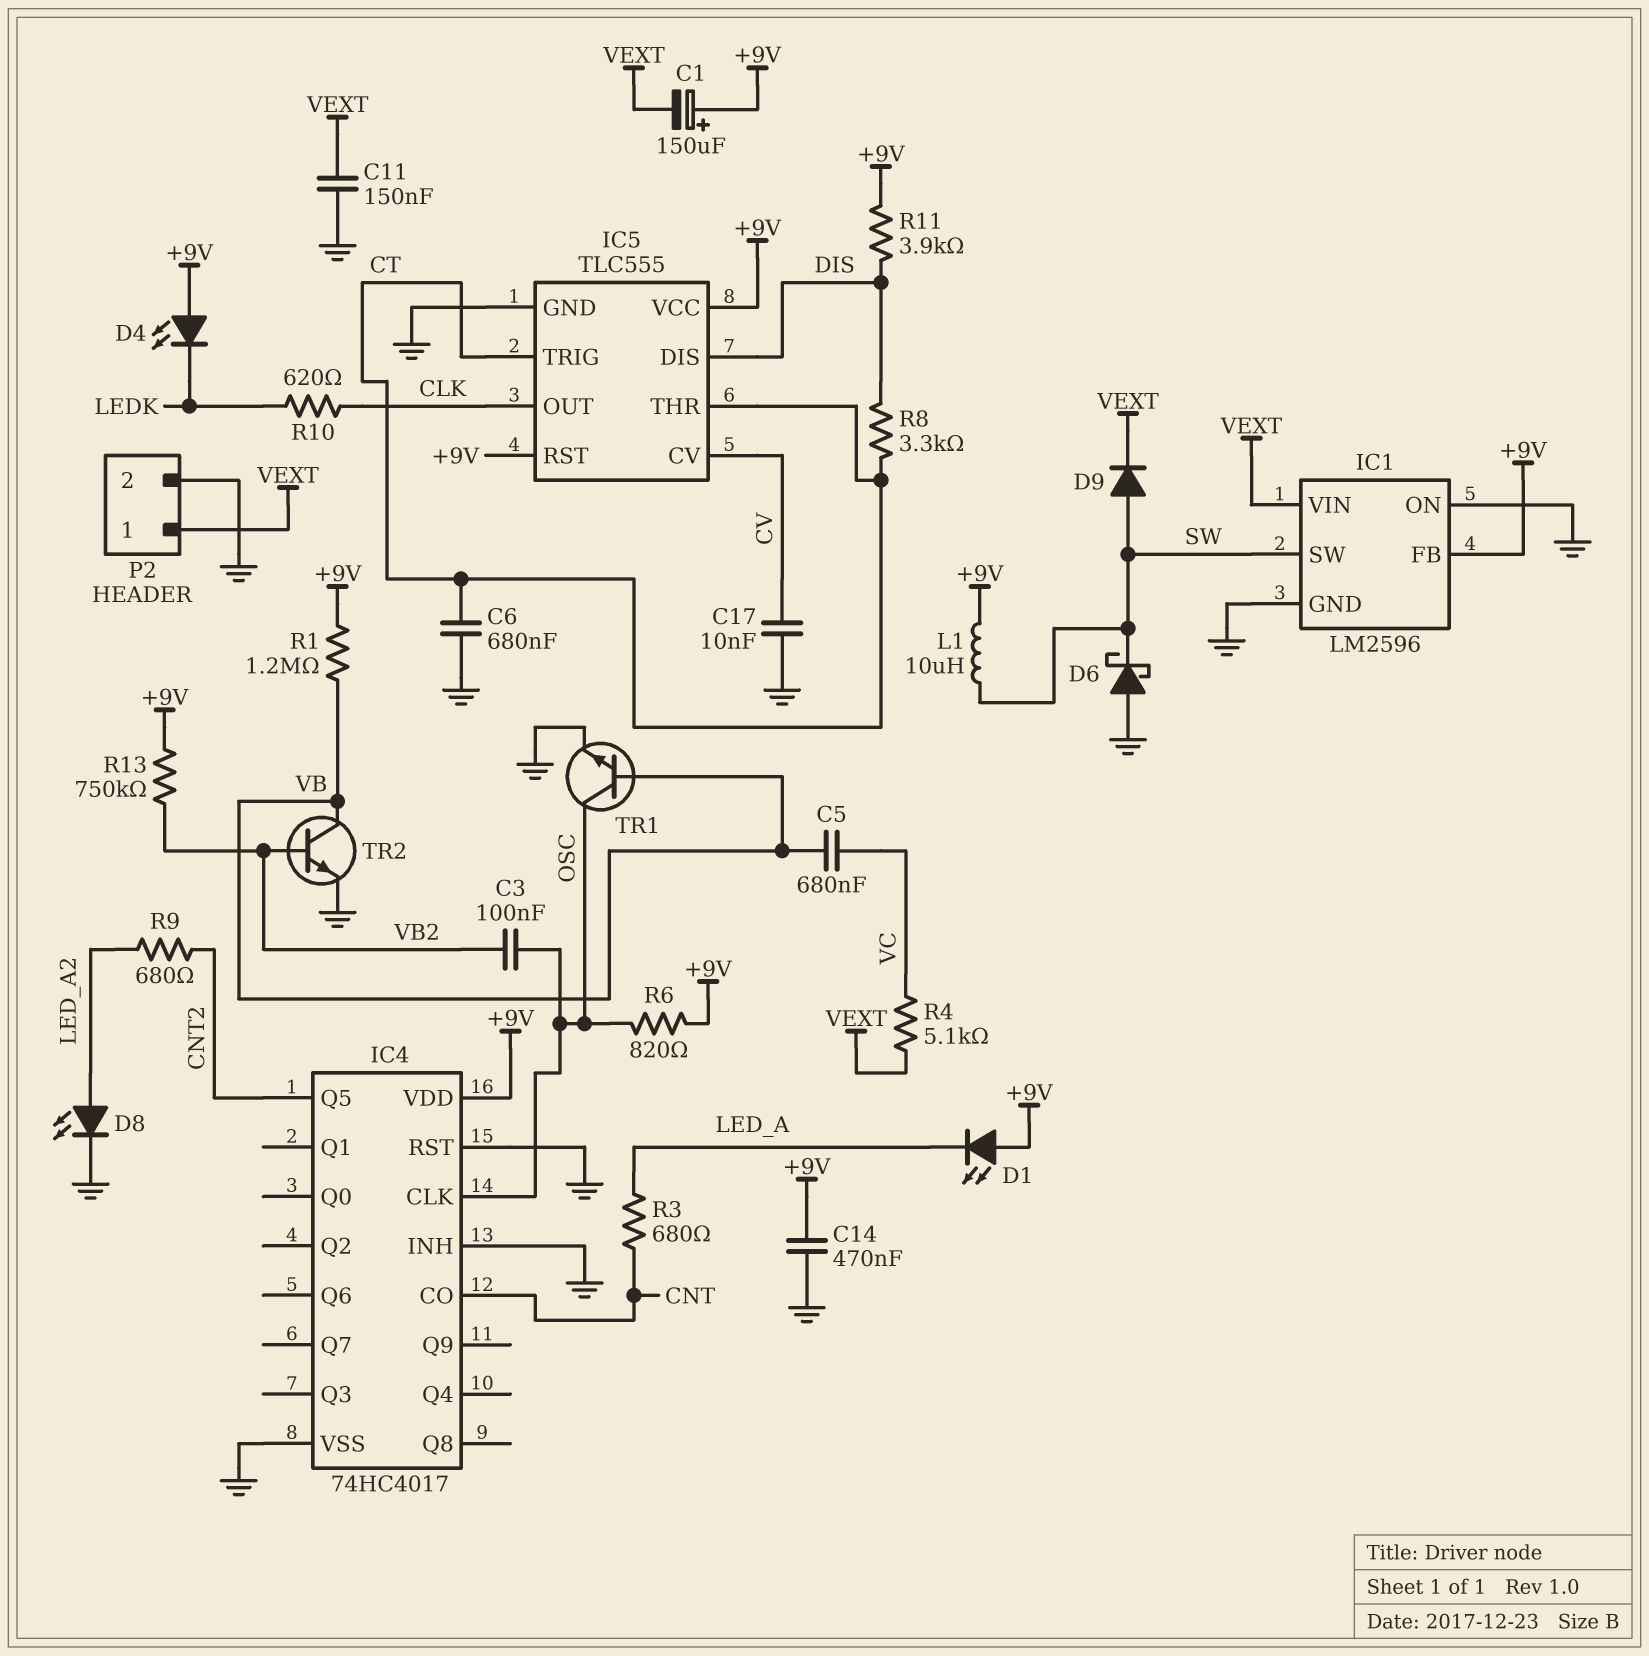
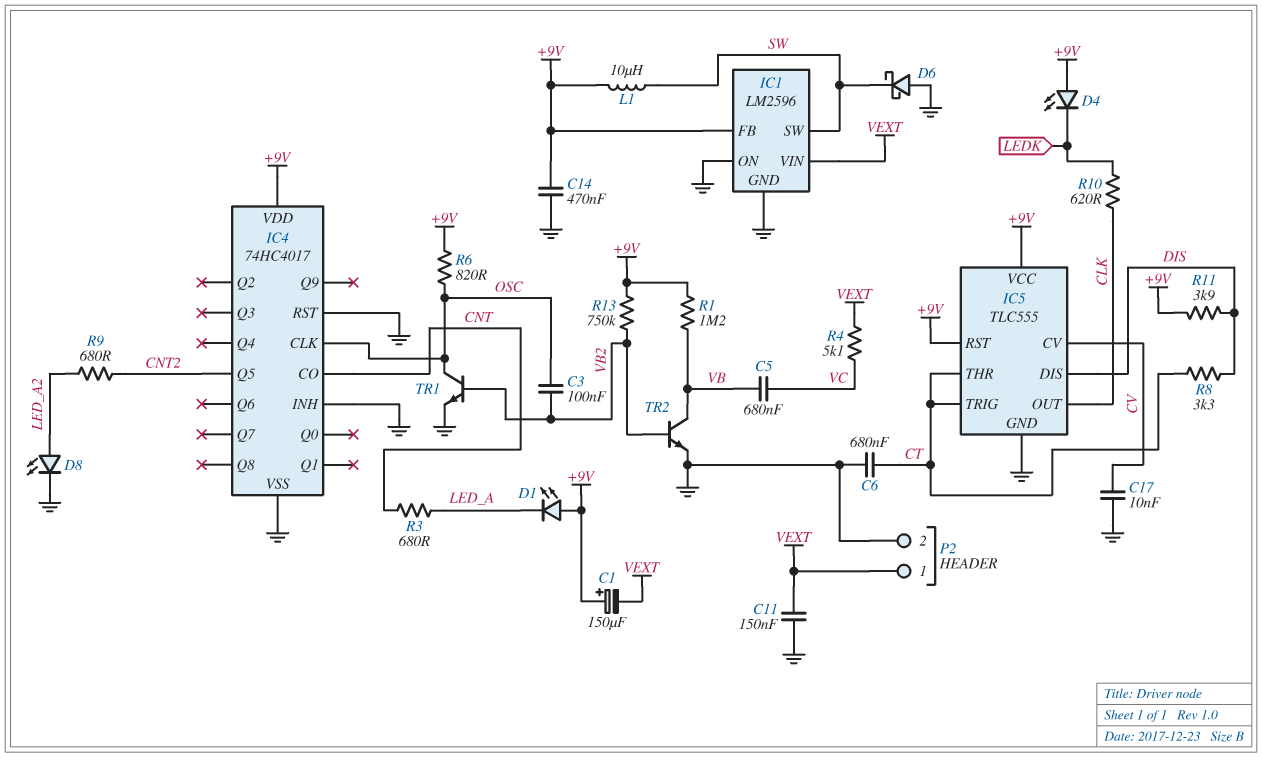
D9: diode (A SW, K VEXT) -> none
TR1: NPN (B VB, C OSC, E GND) -> NPN (B VB2, C OSC, E GND)

